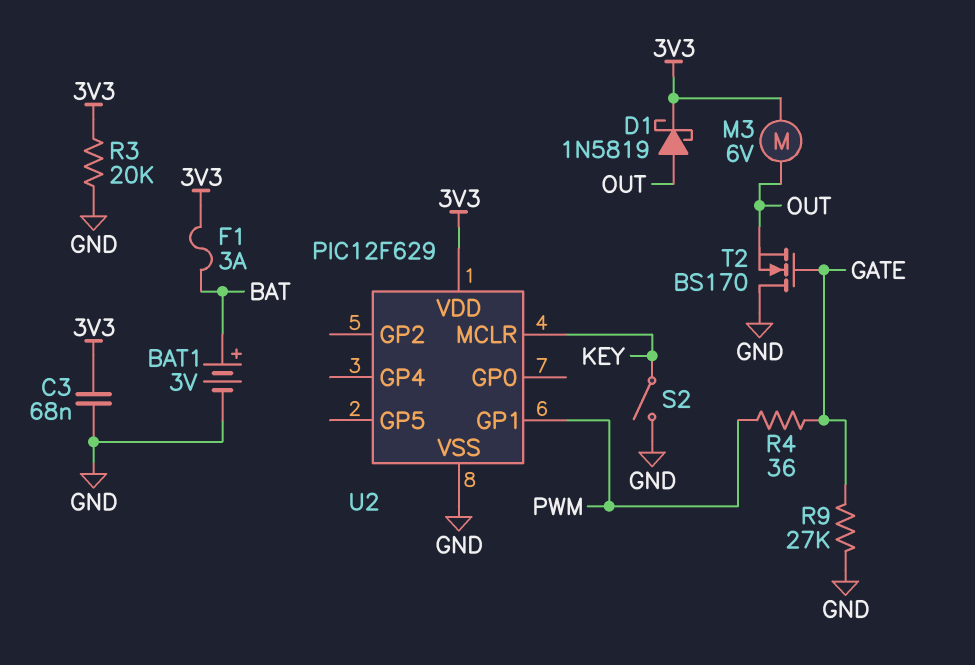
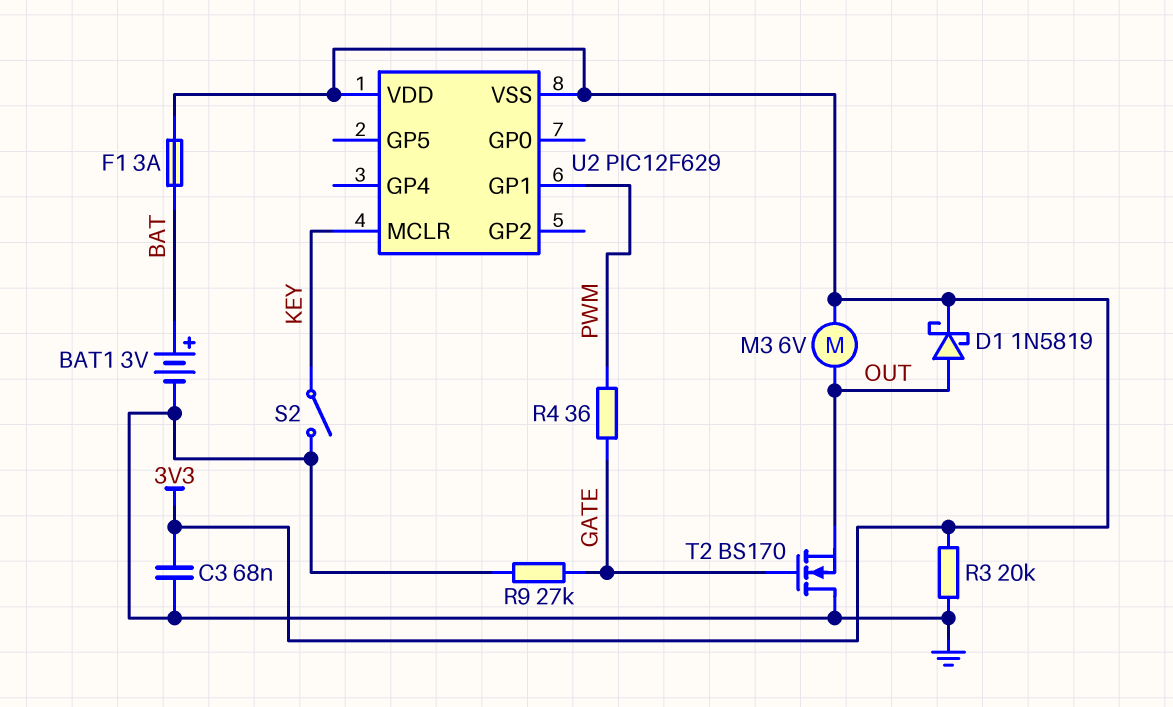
U2 pin VSS: GND -> 3V3

